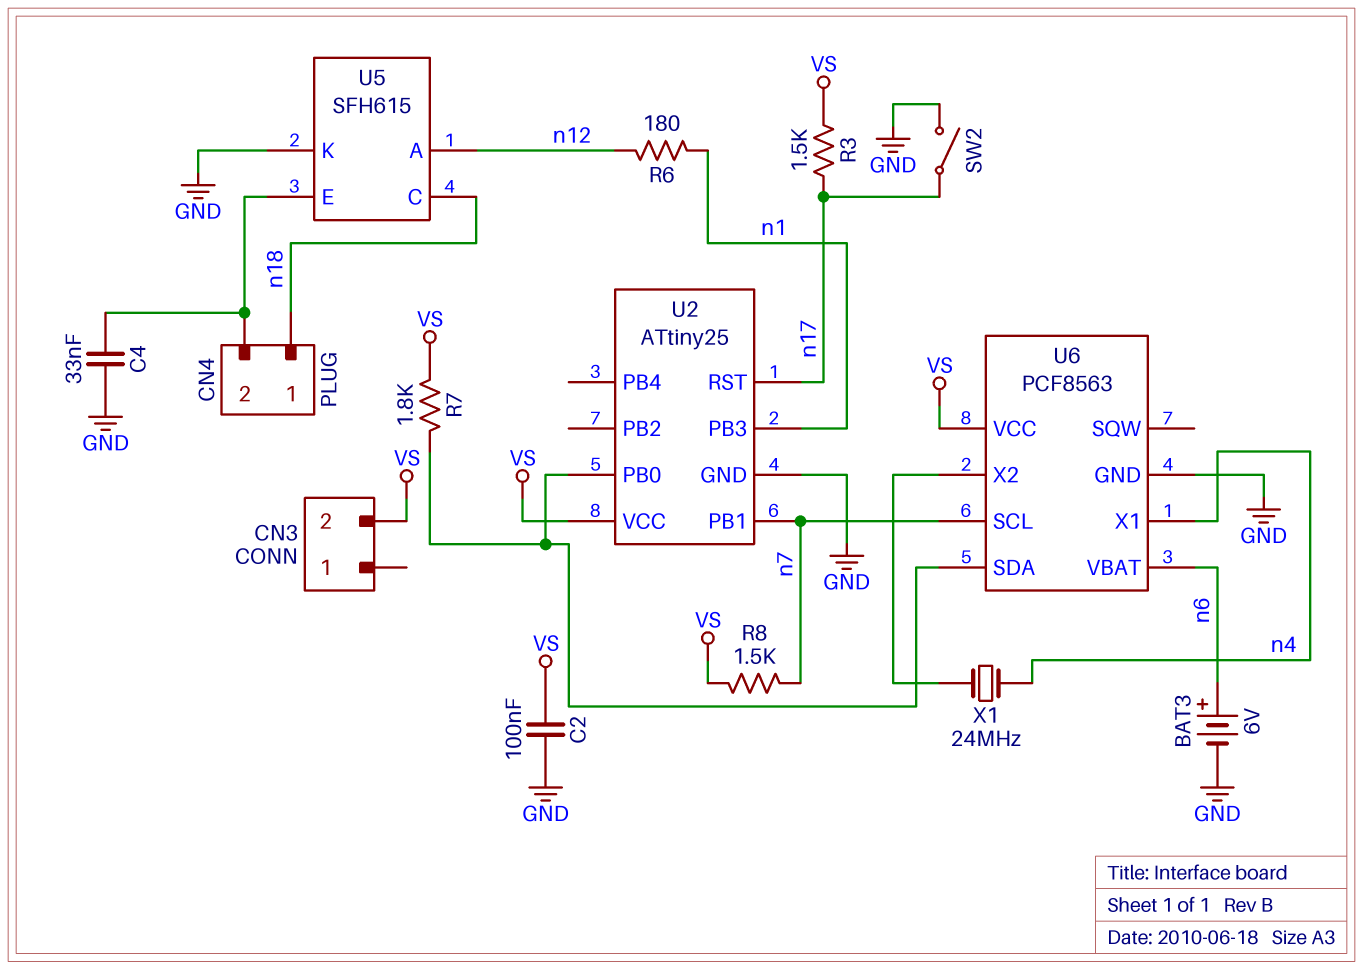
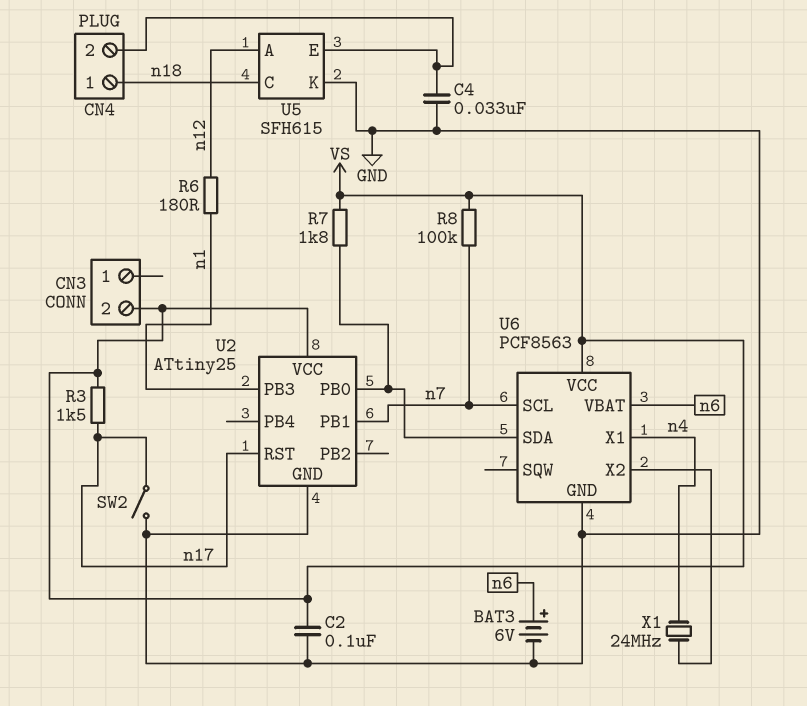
R8: 1.5k (VS, n7) -> 100k (VS, n7)

